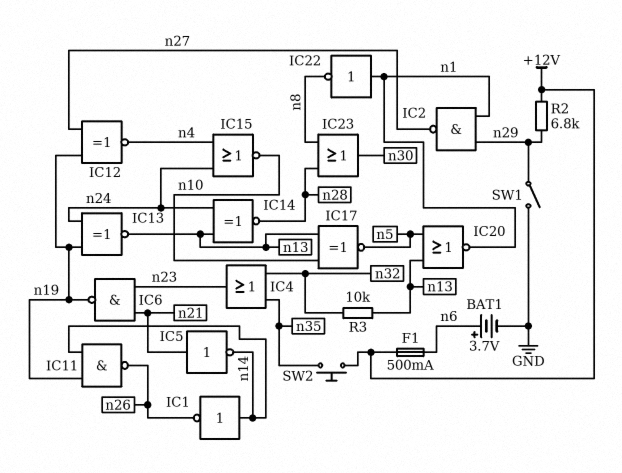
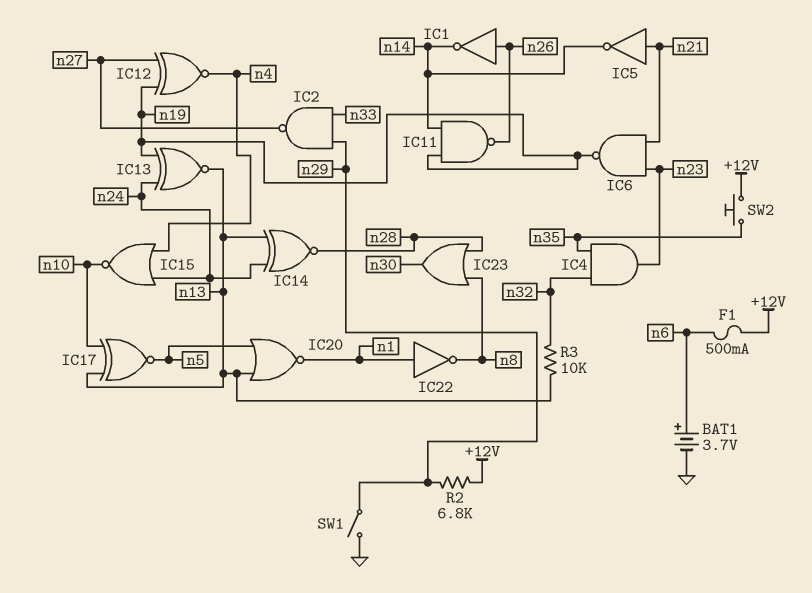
IC1: NOT (in n14, out n26) -> NOT (in n26, out n14)
IC2: NAND (in n1, in n29, out n27) -> NAND (in n29, in n33, out n27)
IC4: OR (in n32, in n35, out n23) -> AND (in n32, in n35, out n23)

